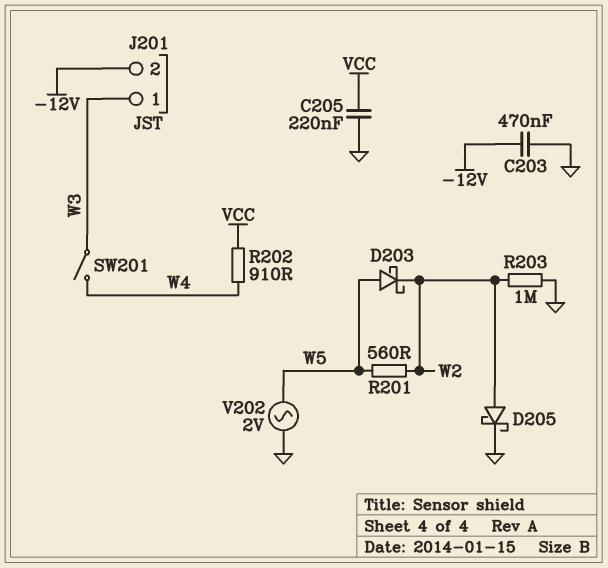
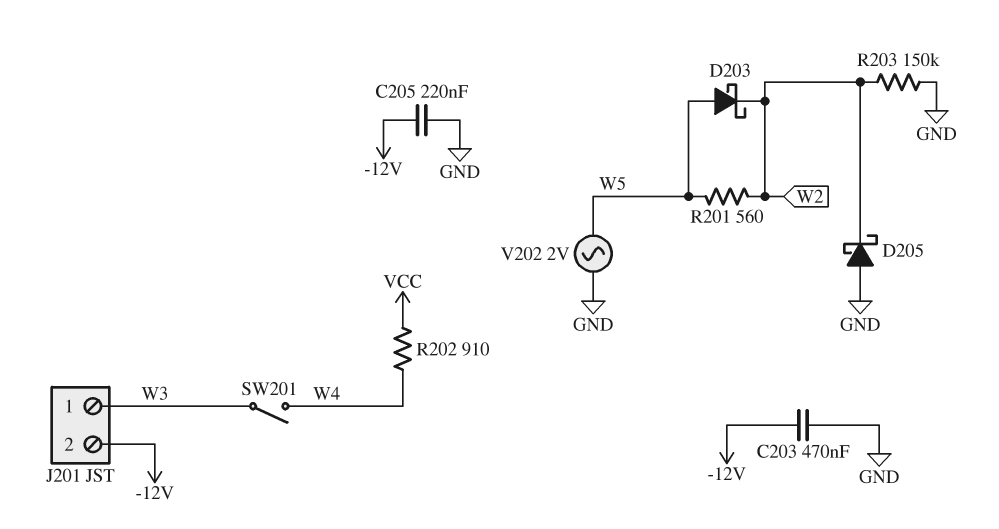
C205: 220nF (GND, VCC) -> 220nF (-12V, GND)
D205: schottky (A W2, K GND) -> schottky (A GND, K W2)
R203: 1M (GND, W2) -> 150k (GND, W2)

